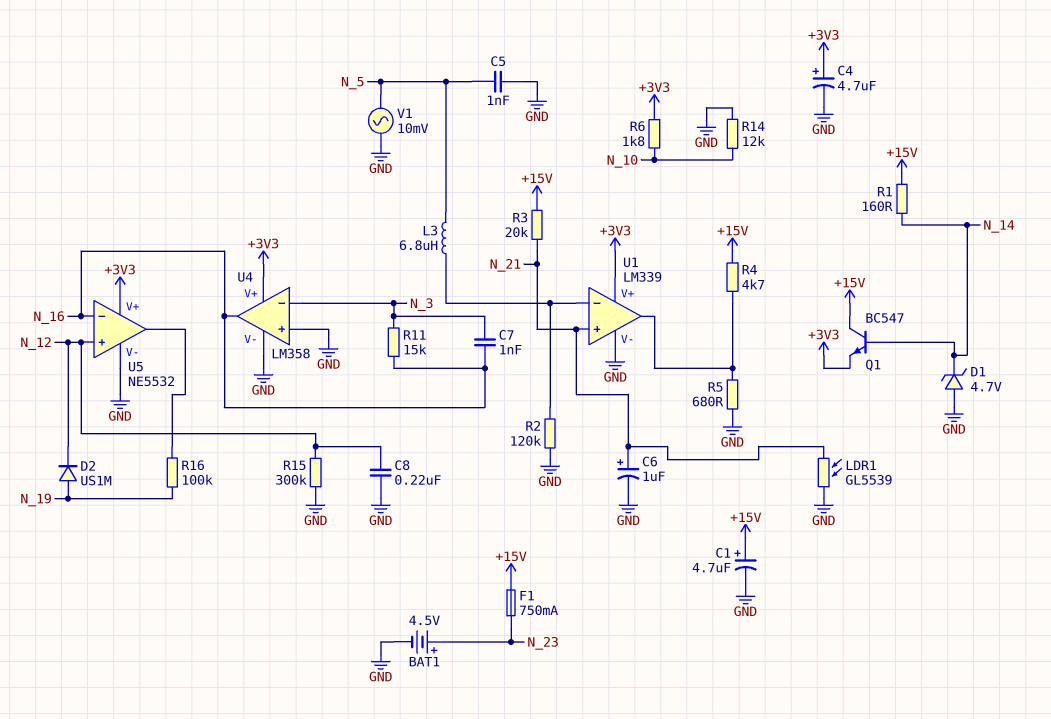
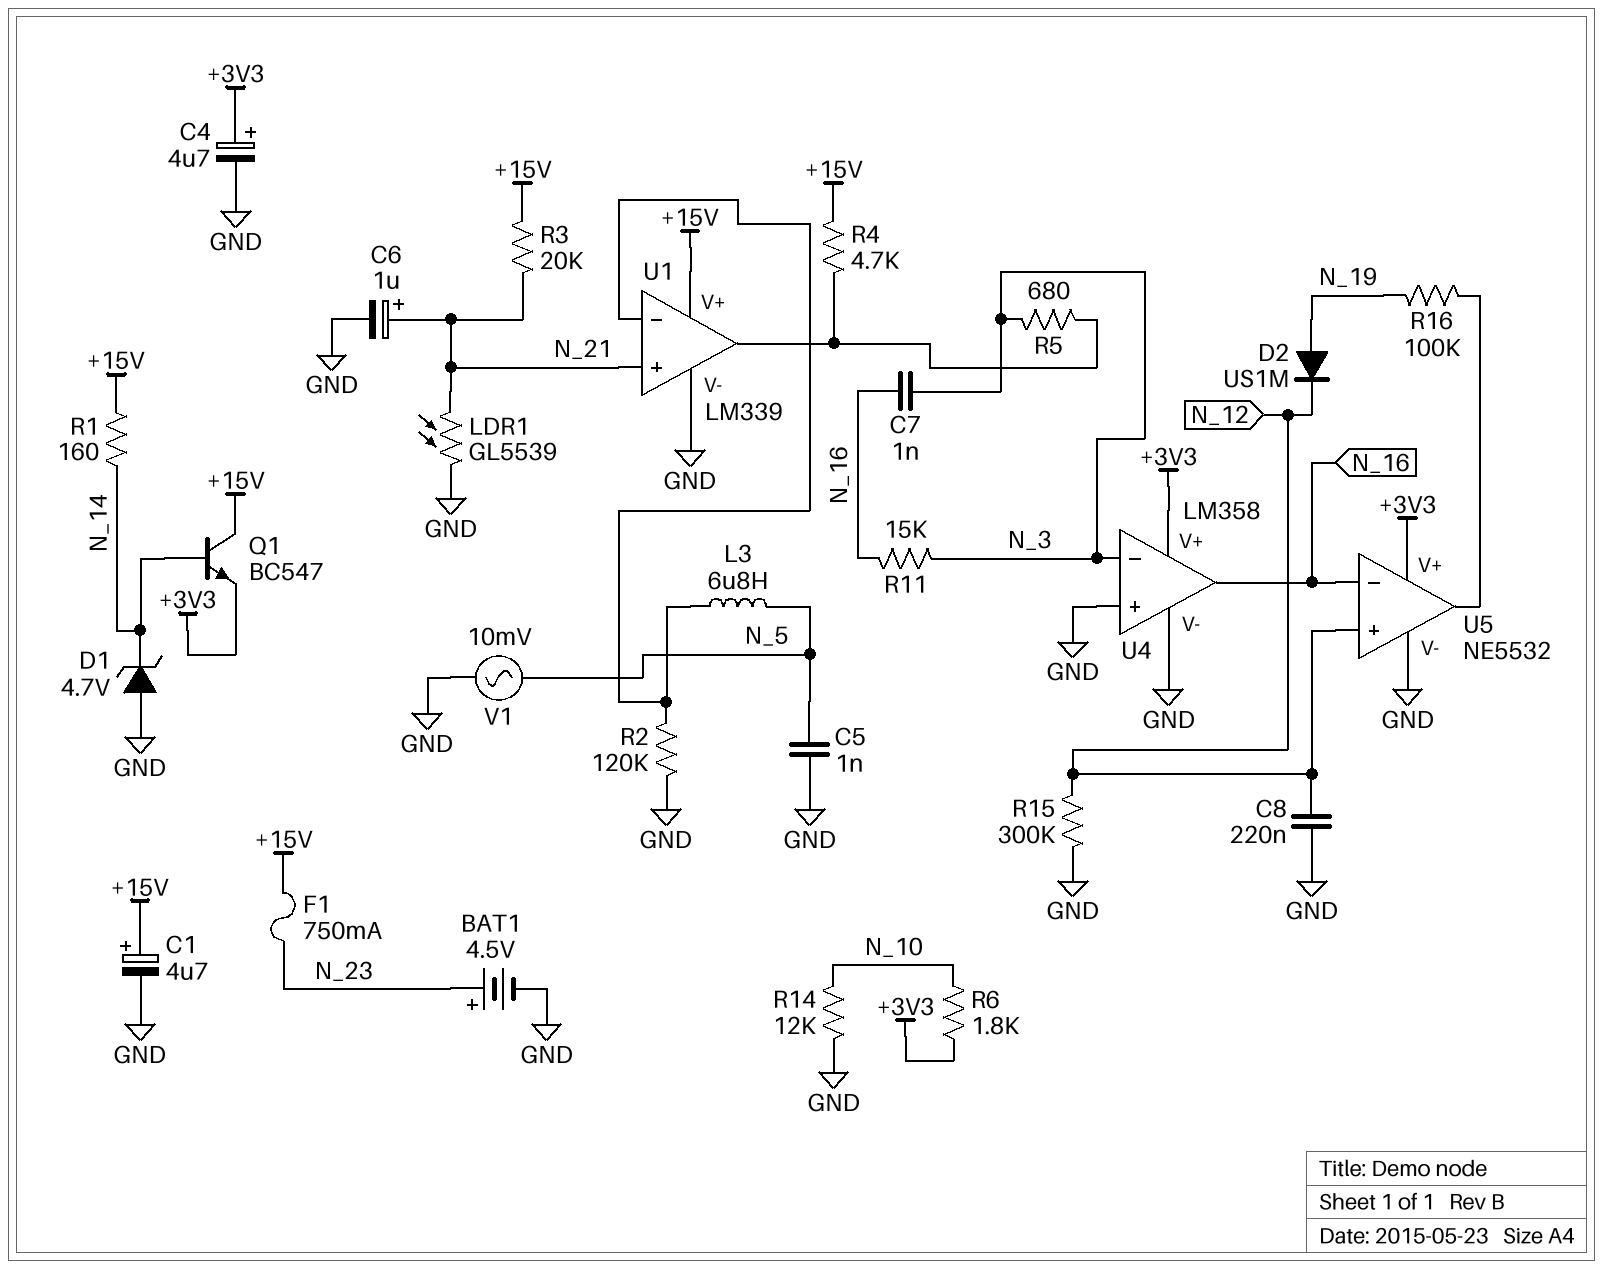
R5: 680 (GND, U1/out) -> 680 (N_3, U1/out)
U1 pin V+: +3V3 -> +15V

